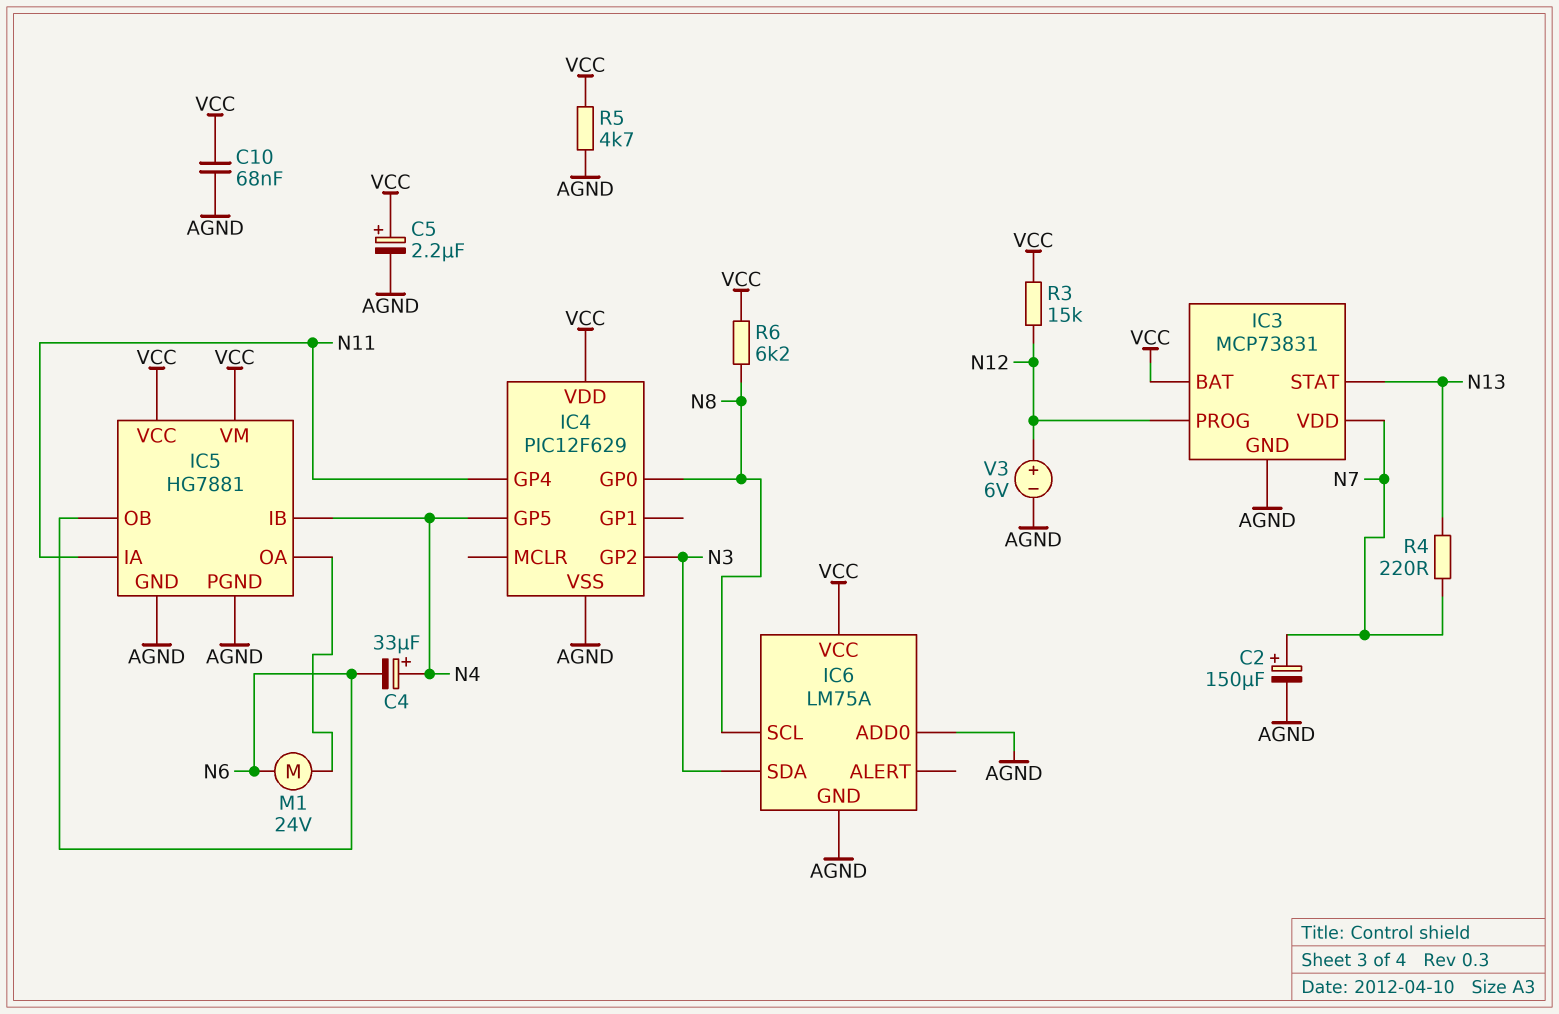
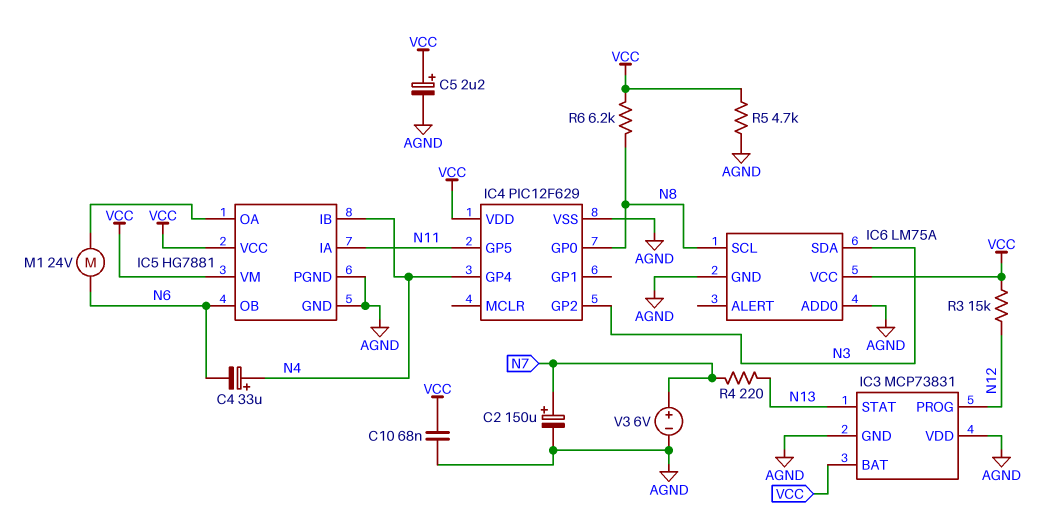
IC3 pin VDD: N7 -> AGND
IC4 pin GP4: N11 -> N4
IC4 pin GP5: N4 -> N11
V3: 6V (plus N12, minus AGND) -> 6V (plus N7, minus AGND)

